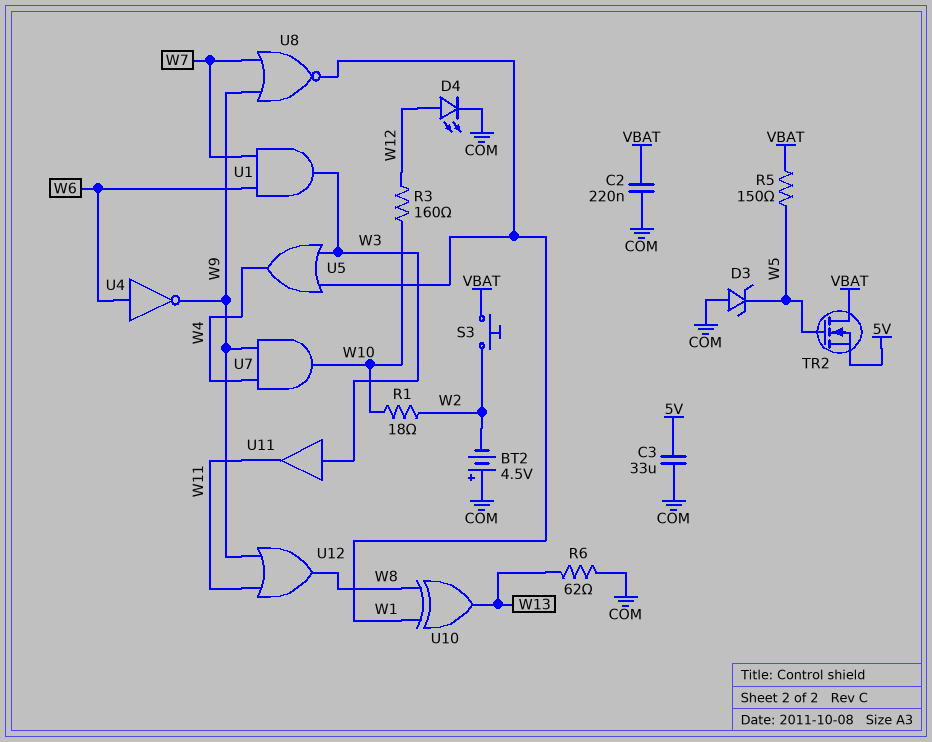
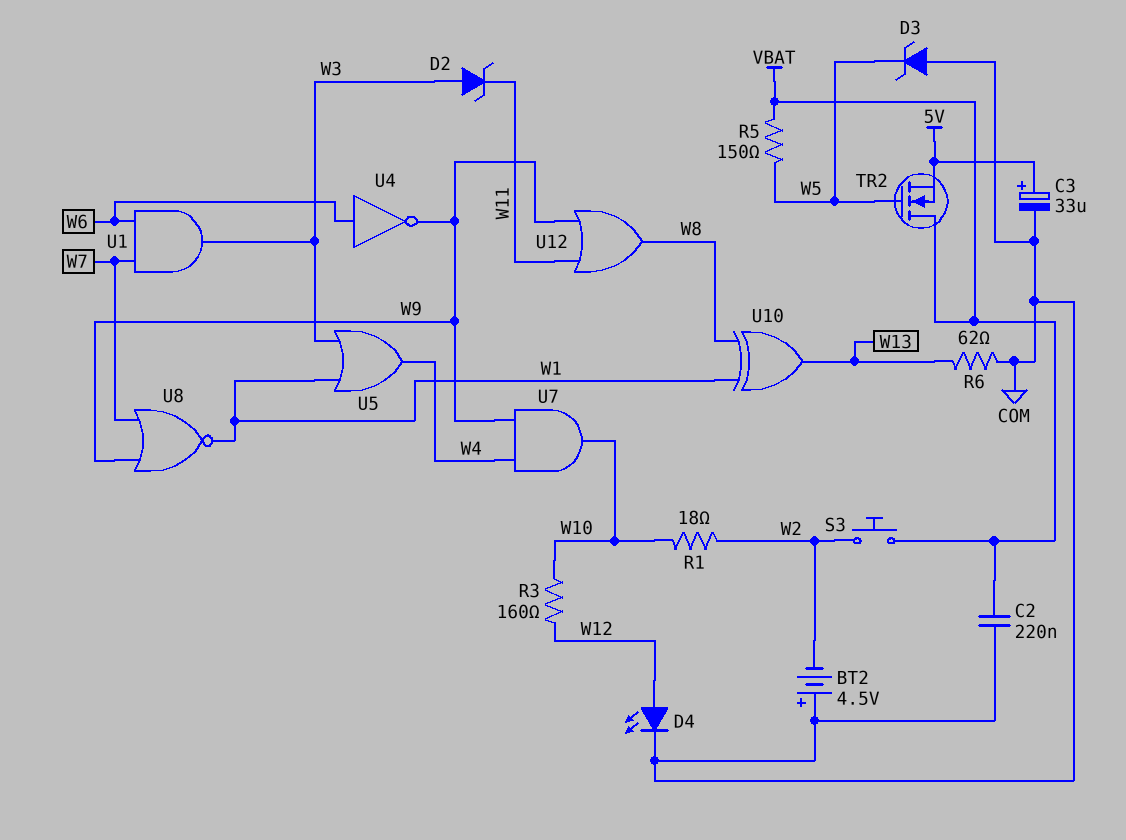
C3: 33uF (5V, COM) -> 33uF (plus 5V, minus COM)
D2: none -> zener (A W3, K W11)
U11: buffer (in W3, out W11) -> none

